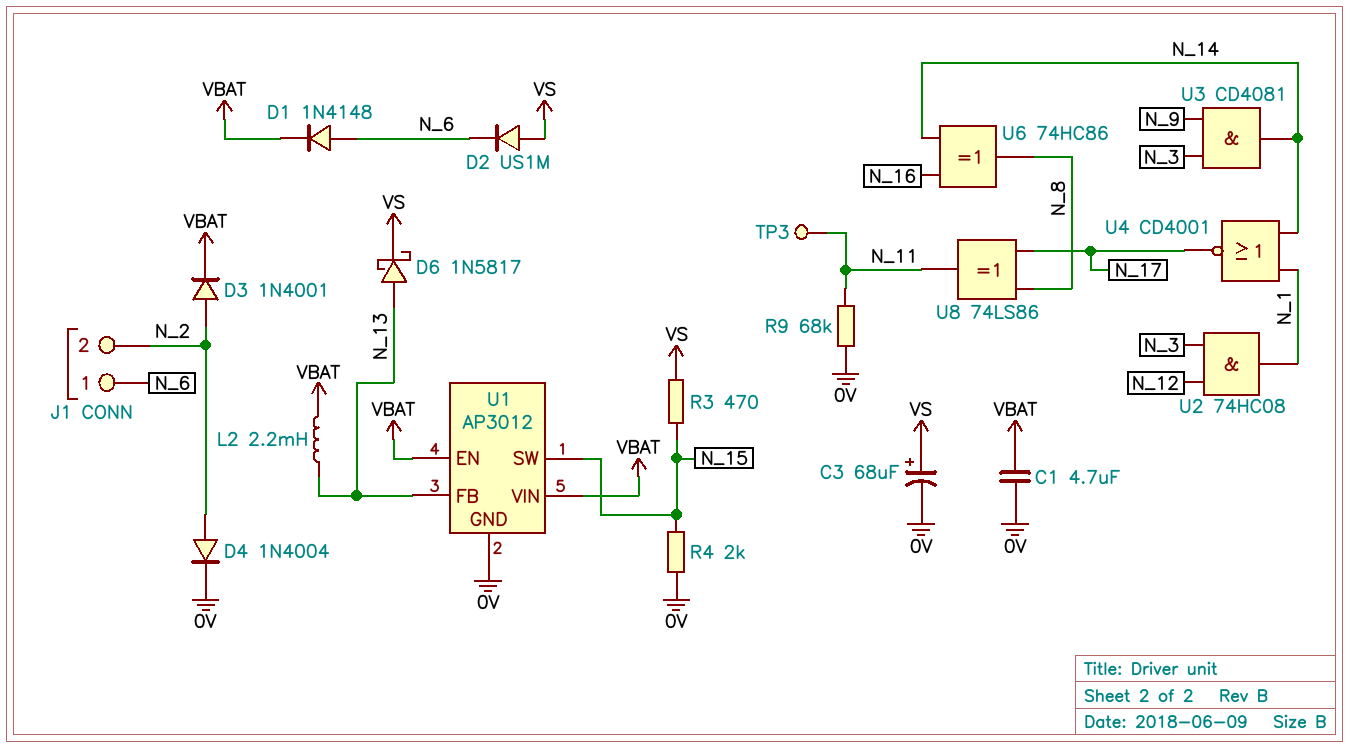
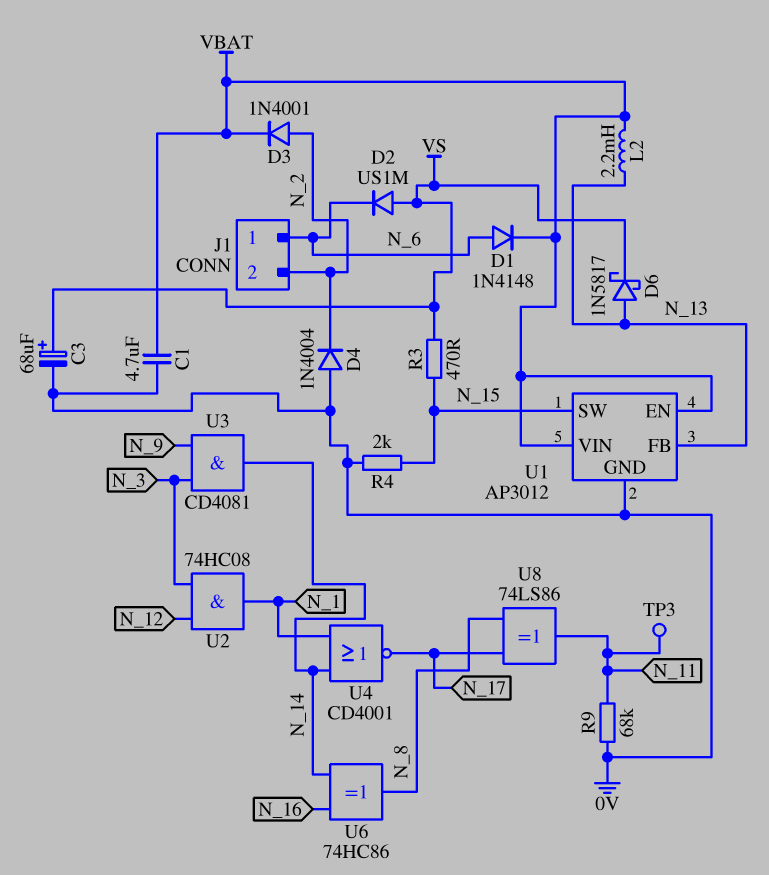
D4: diode 1N4004 (A N_2, K 0V) -> diode 1N4004 (A 0V, K N_2)

